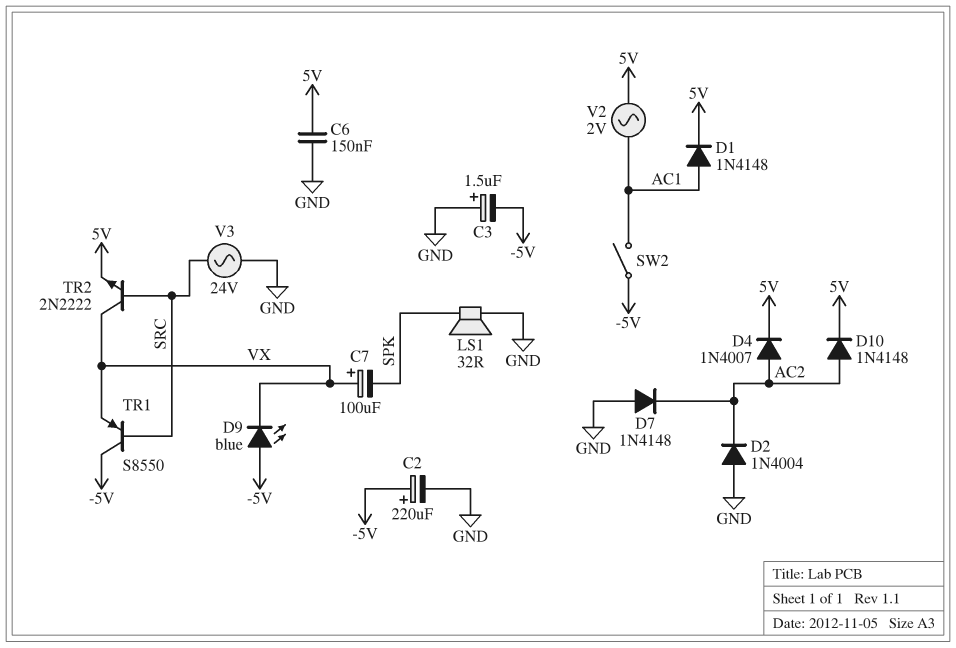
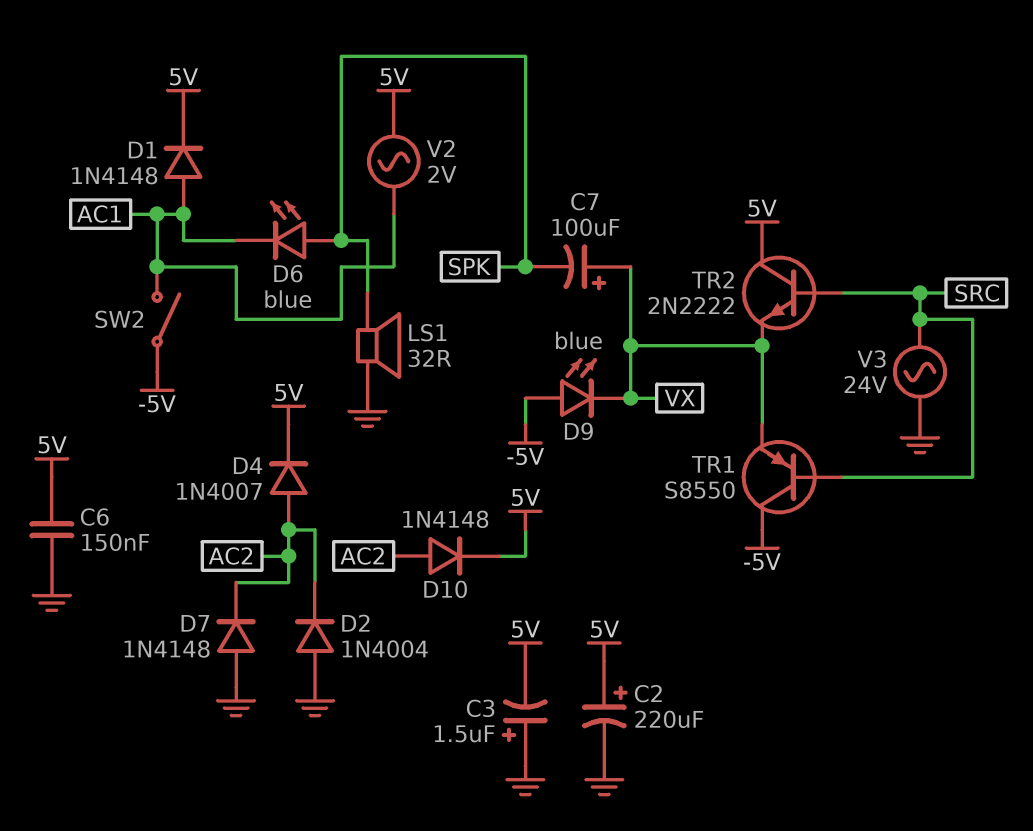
C2: 220uF (plus -5V, minus GND) -> 220uF (plus 5V, minus GND)
C3: 1.5uF (plus GND, minus -5V) -> 1.5uF (plus GND, minus 5V)
D6: none -> LED blue (A SPK, K AC1)
TR2: NPN 2N2222 (B SRC, C VX, E 5V) -> NPN 2N2222 (B SRC, C 5V, E VX)

